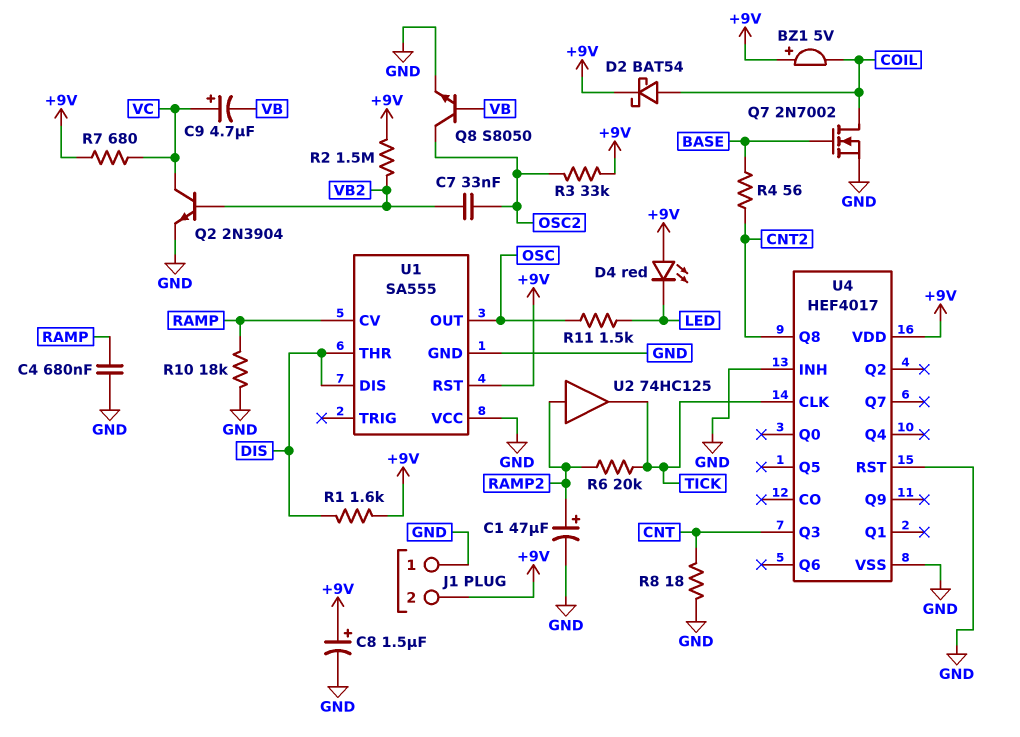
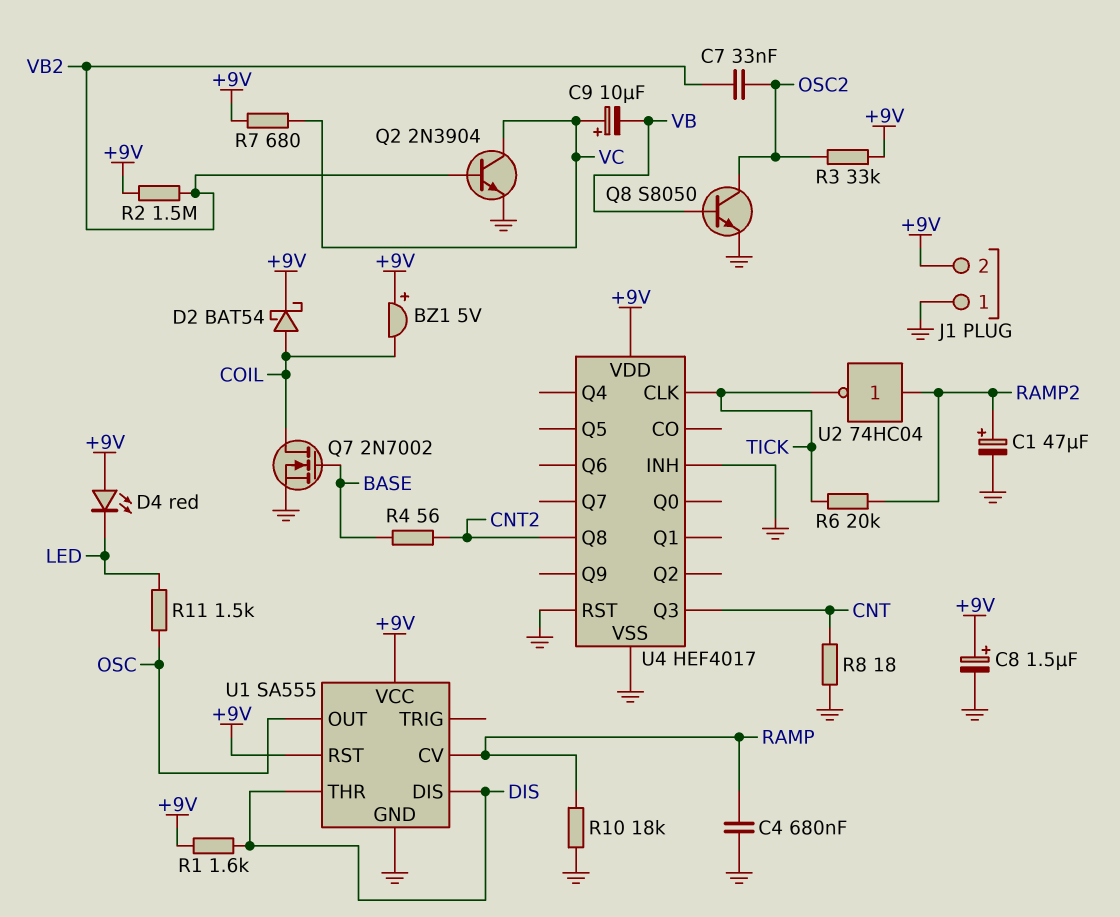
C9: 4.7uF (plus VC, minus VB) -> 10uF (plus VC, minus VB)
U1 pin VCC: GND -> +9V
U2: buffer 74HC125 (in RAMP2, out TICK) -> NOT 74HC04 (in RAMP2, out TICK)

